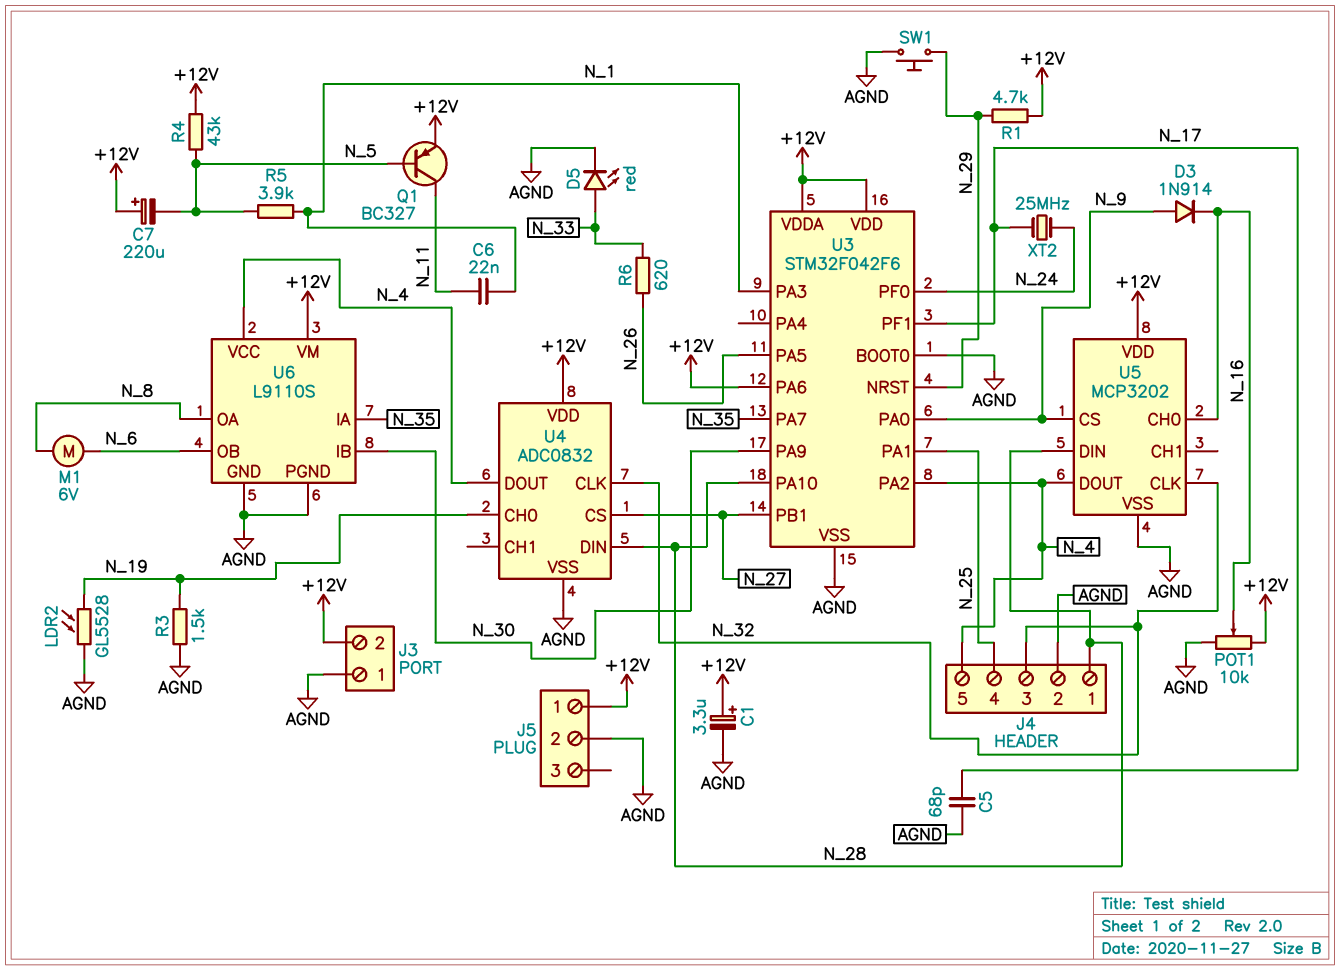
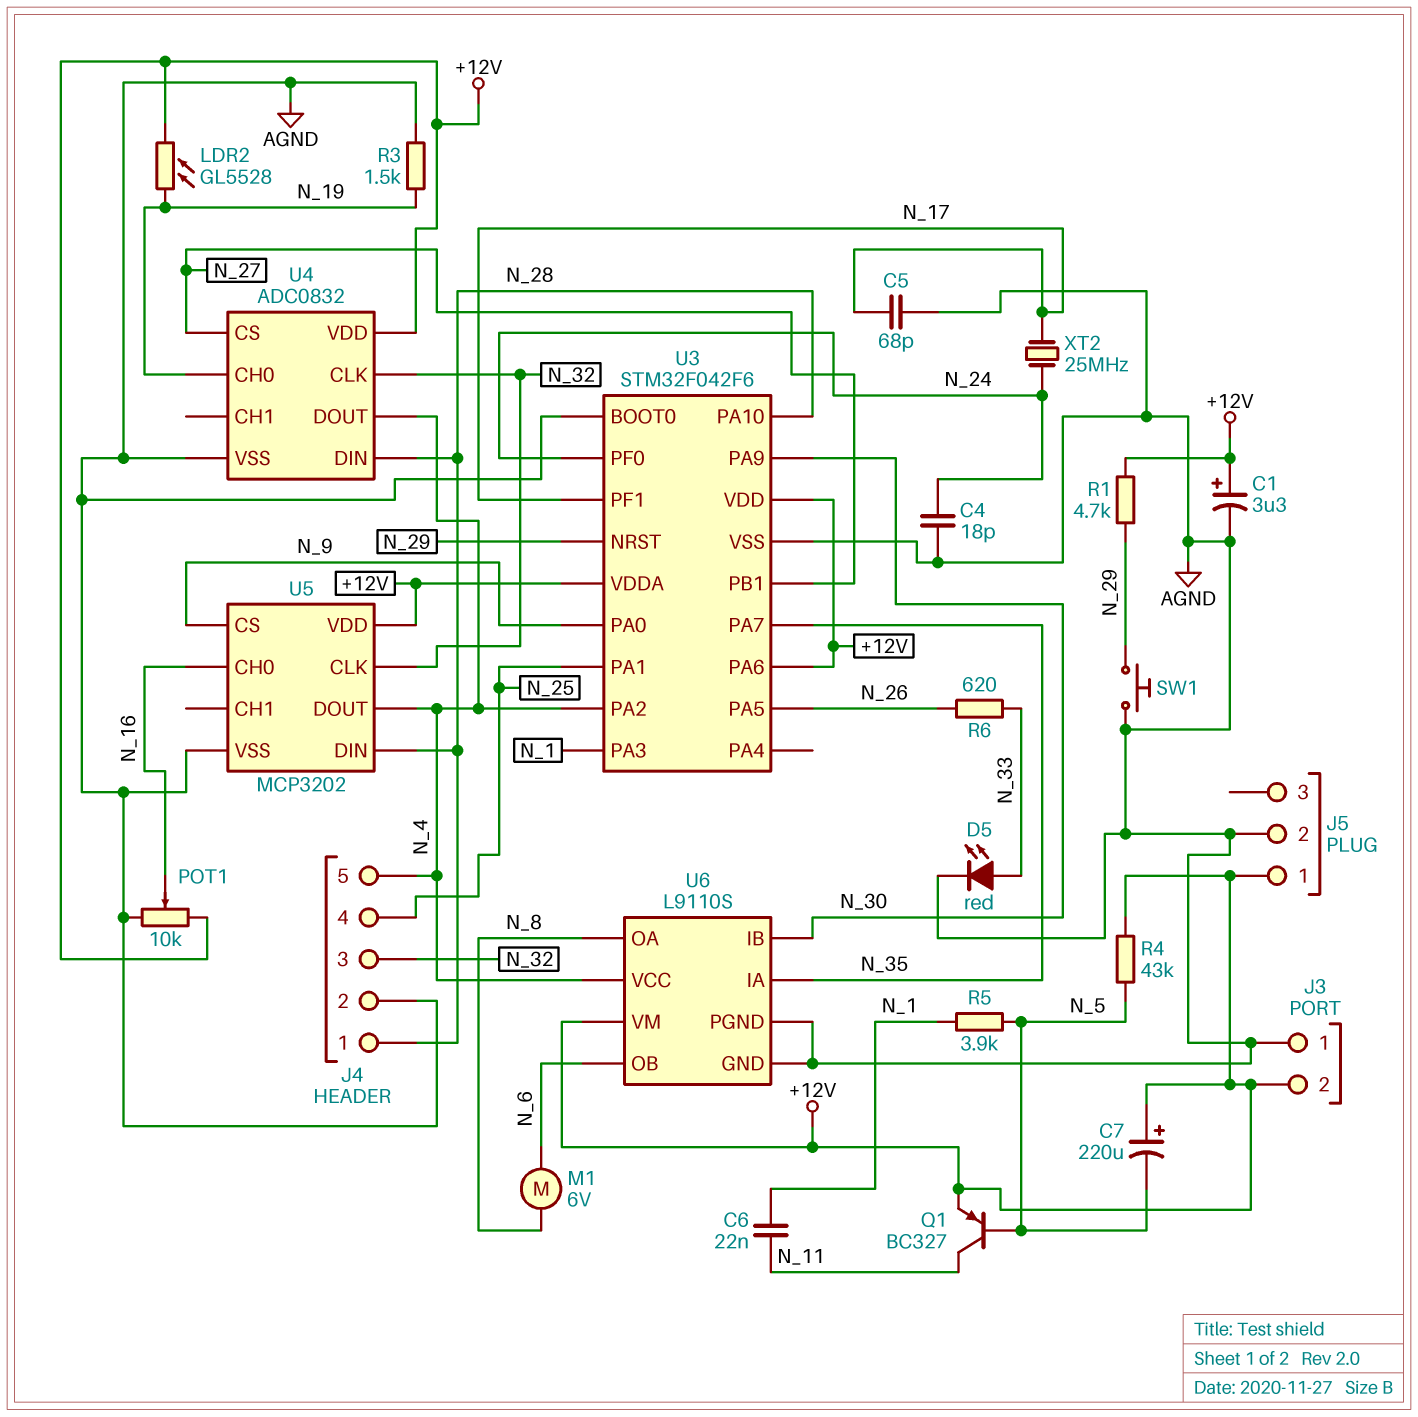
C4: none -> 18pF (AGND, N_24)
D3: diode 1N914 (A N_9, K N_16) -> none
LDR2: GL5528 (AGND, N_19) -> GL5528 (+12V, N_19)

